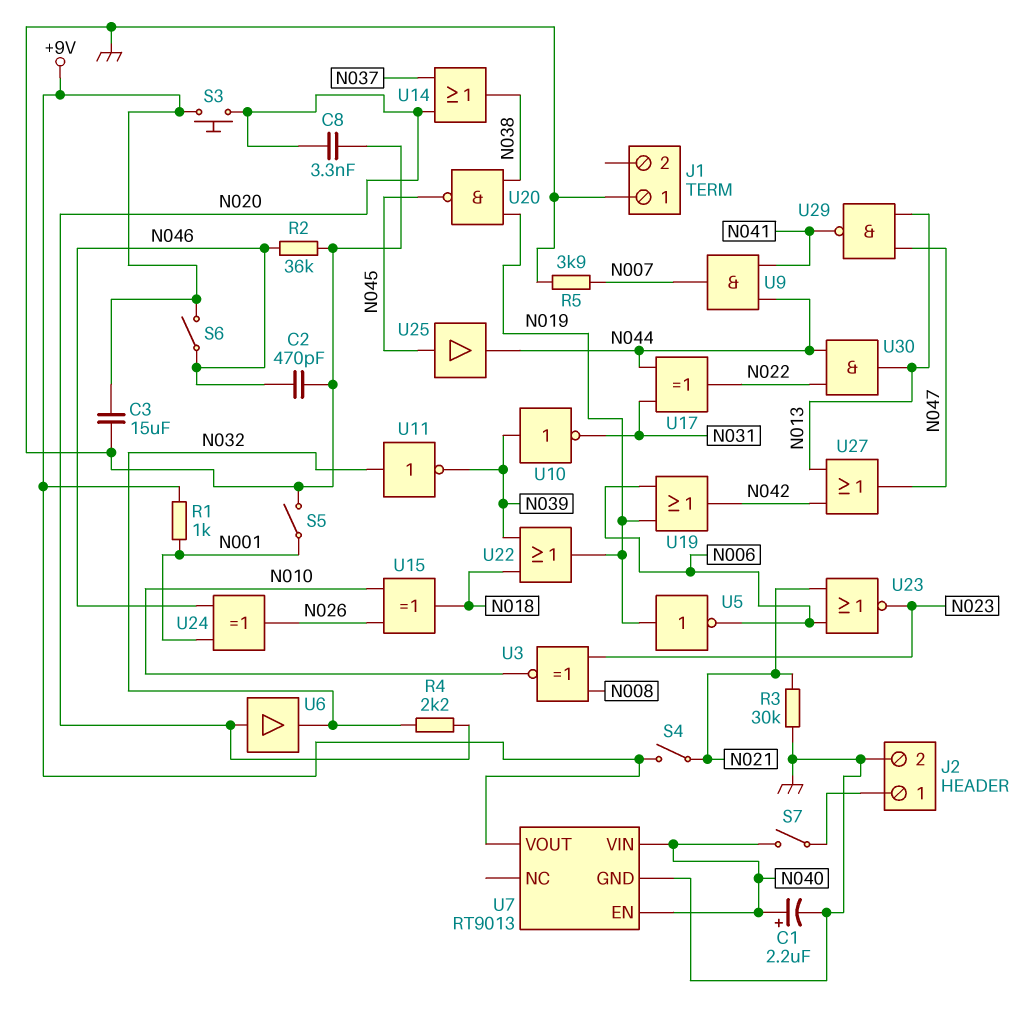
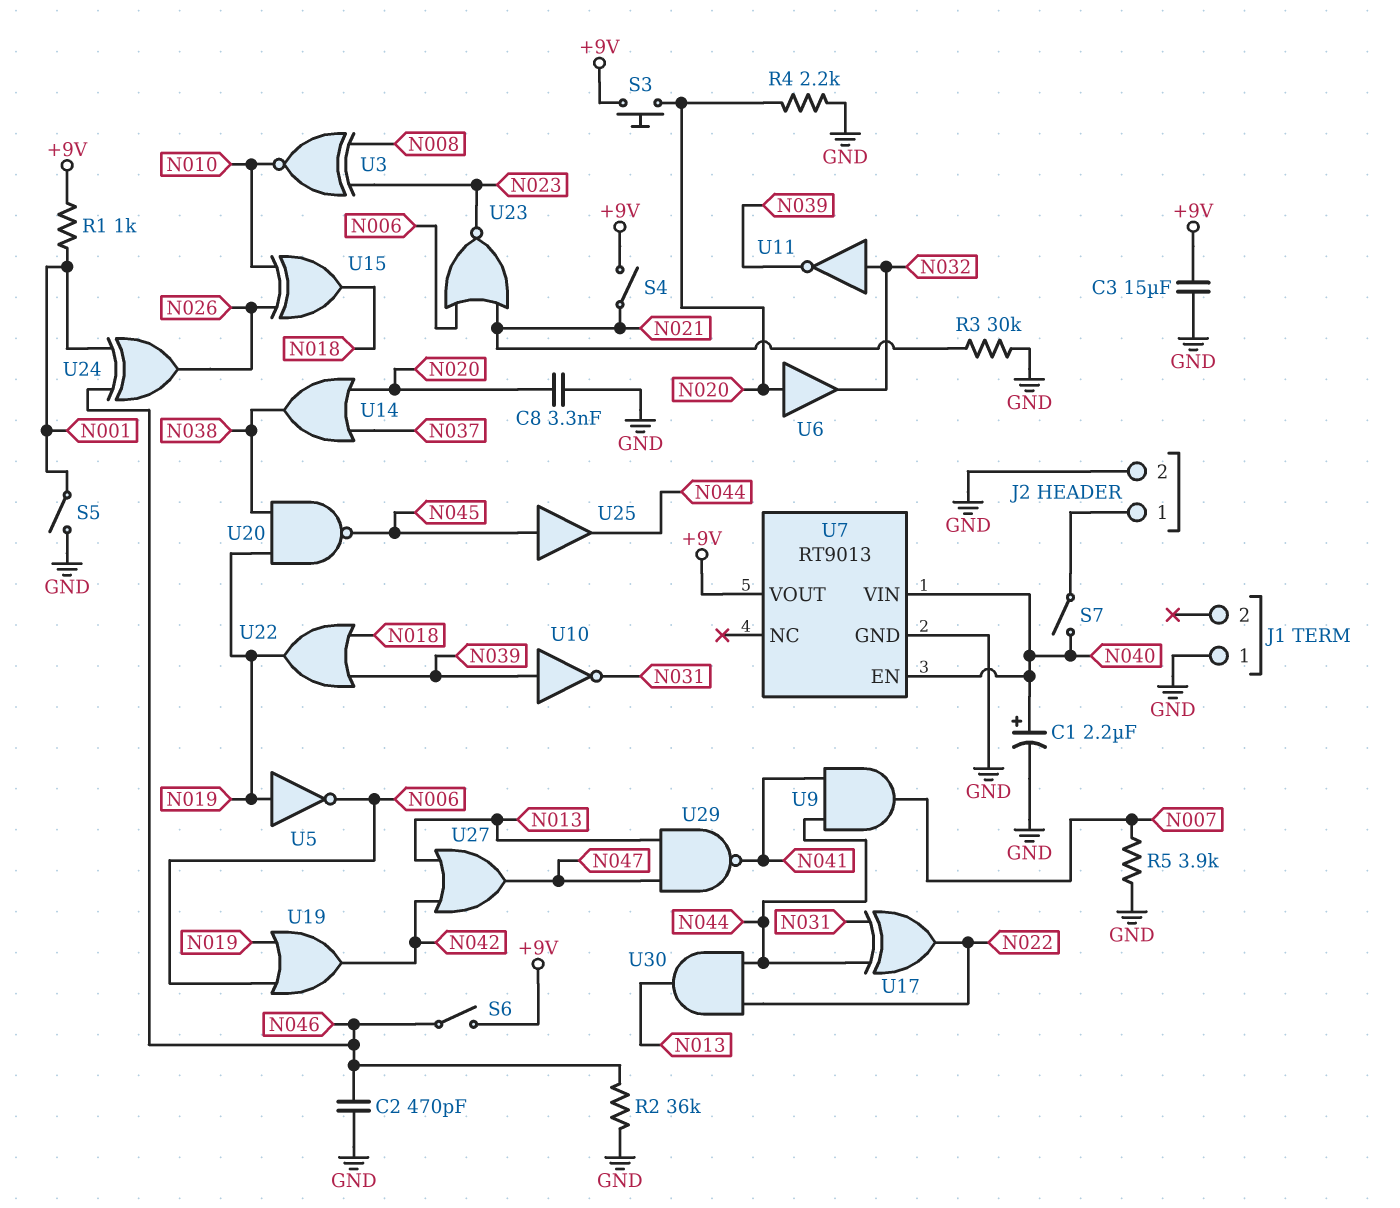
R4: 2.2k (N020, N032) -> 2.2k (GND, N020)

